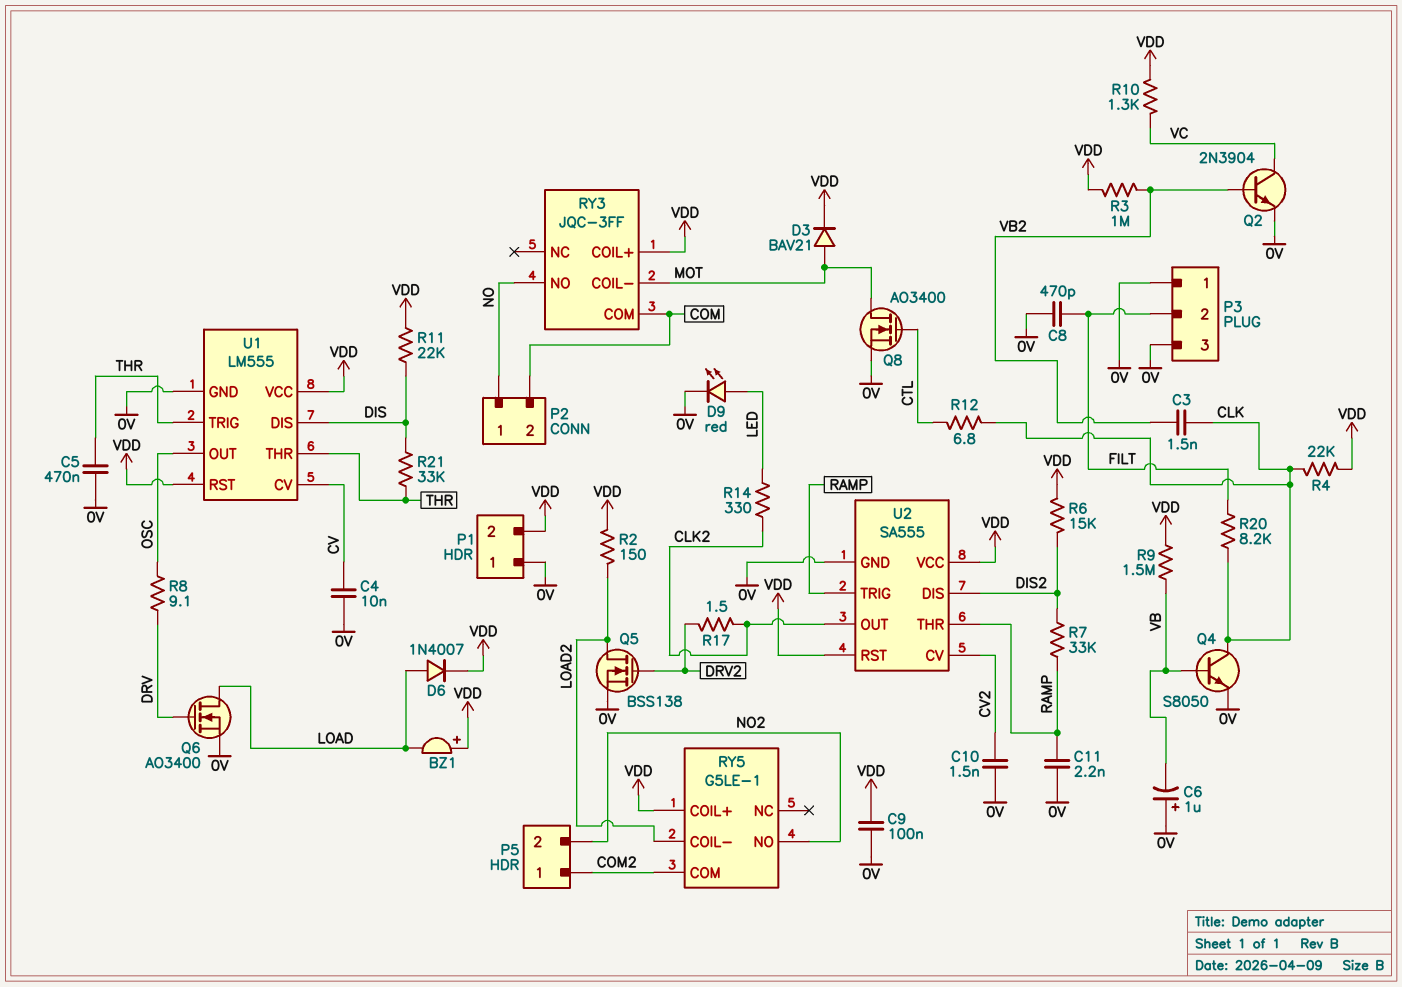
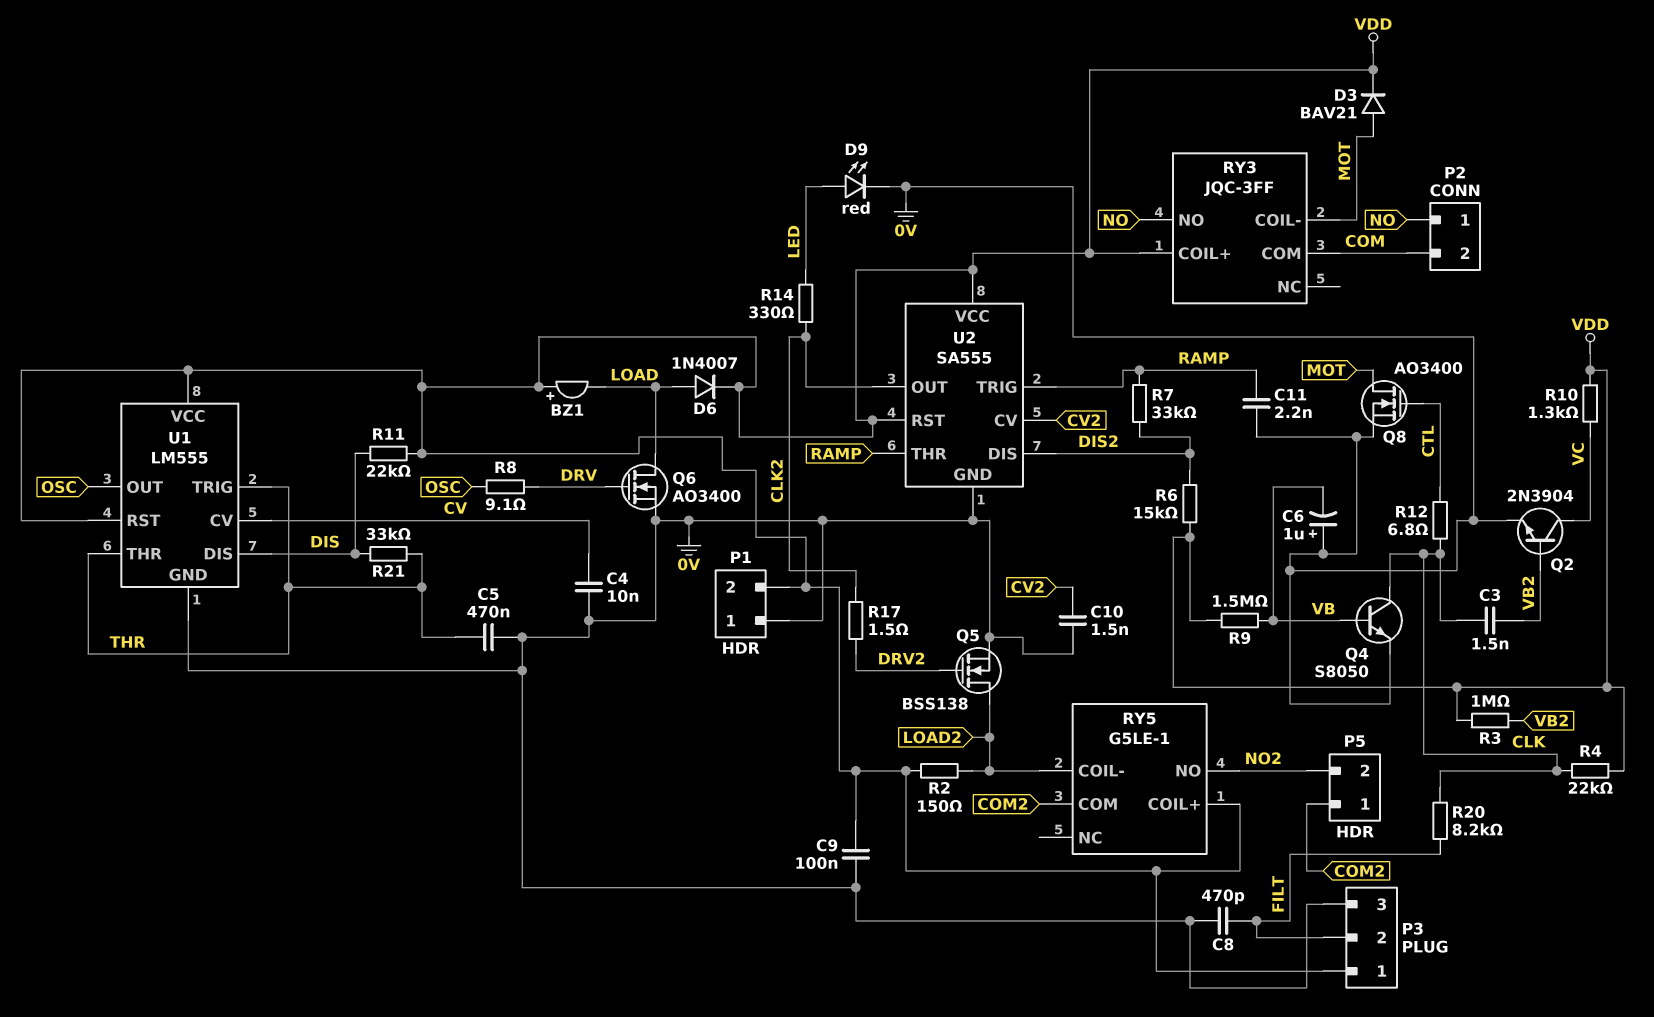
P3 pin 1: 0V -> VDD

